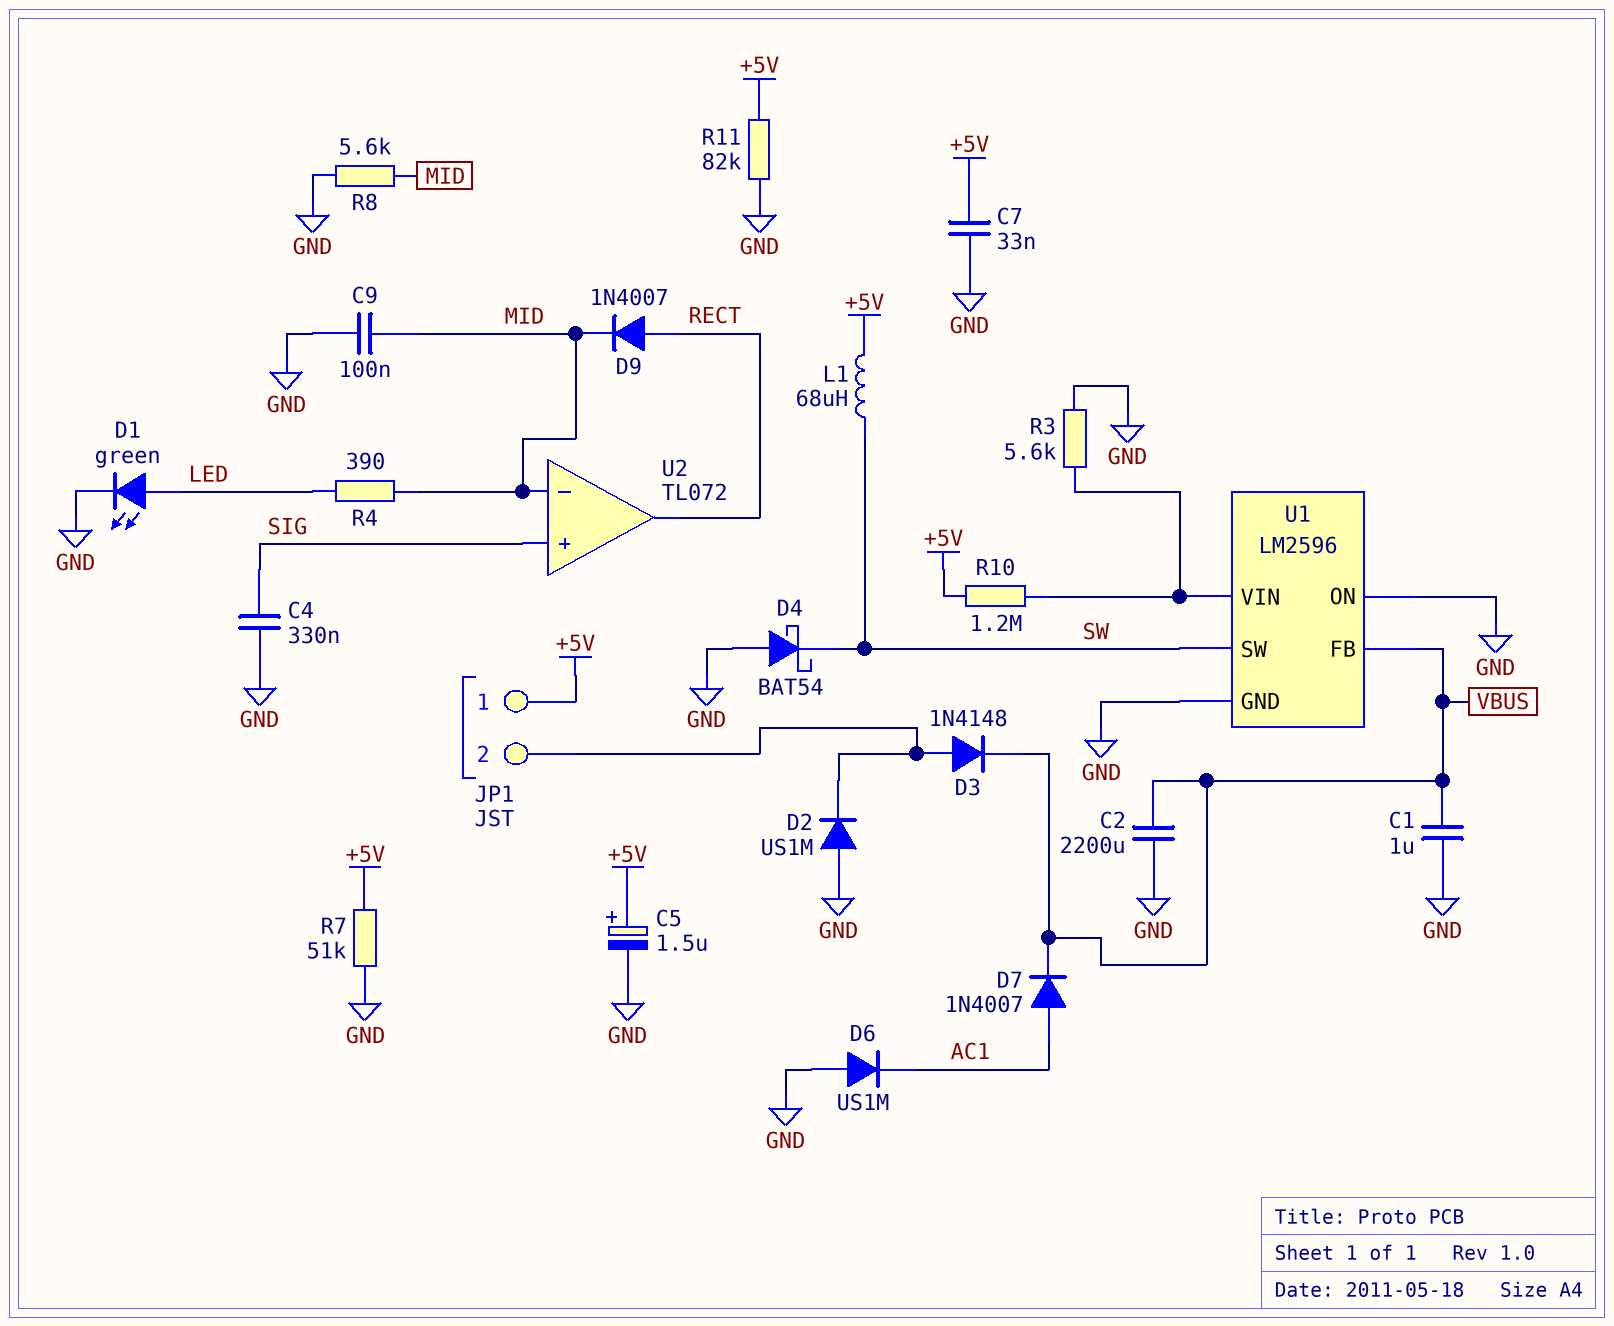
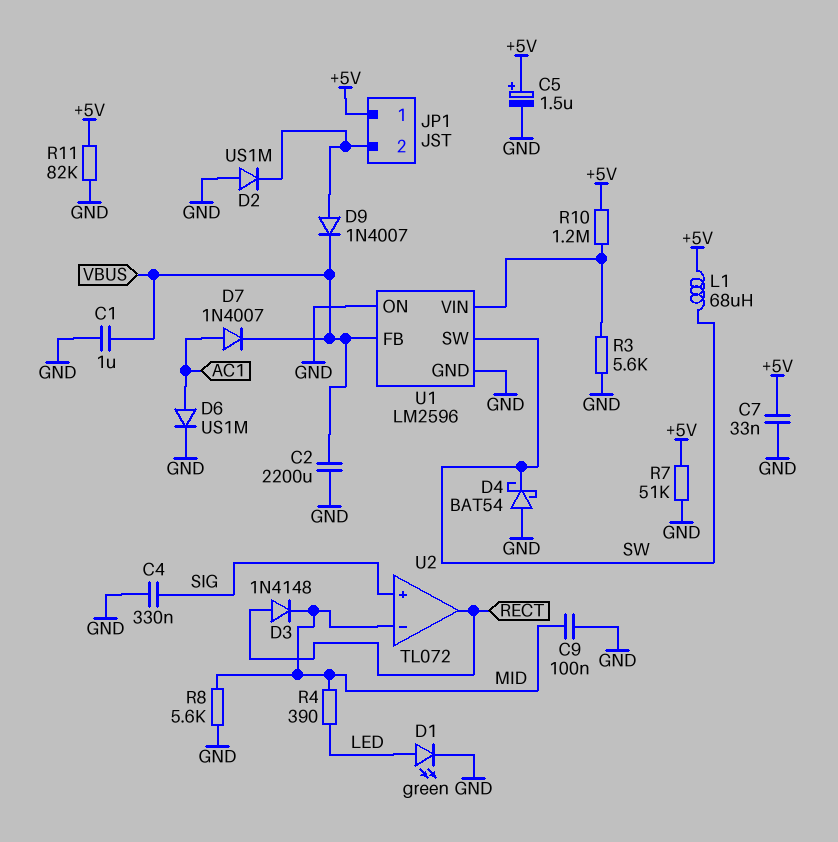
D3: diode 1N4148 (A JP1/2, K VBUS) -> diode 1N4148 (A RECT, K MID)
D6: diode US1M (A GND, K AC1) -> diode US1M (A AC1, K GND)
D9: diode 1N4007 (A RECT, K MID) -> diode 1N4007 (A JP1/2, K VBUS)

